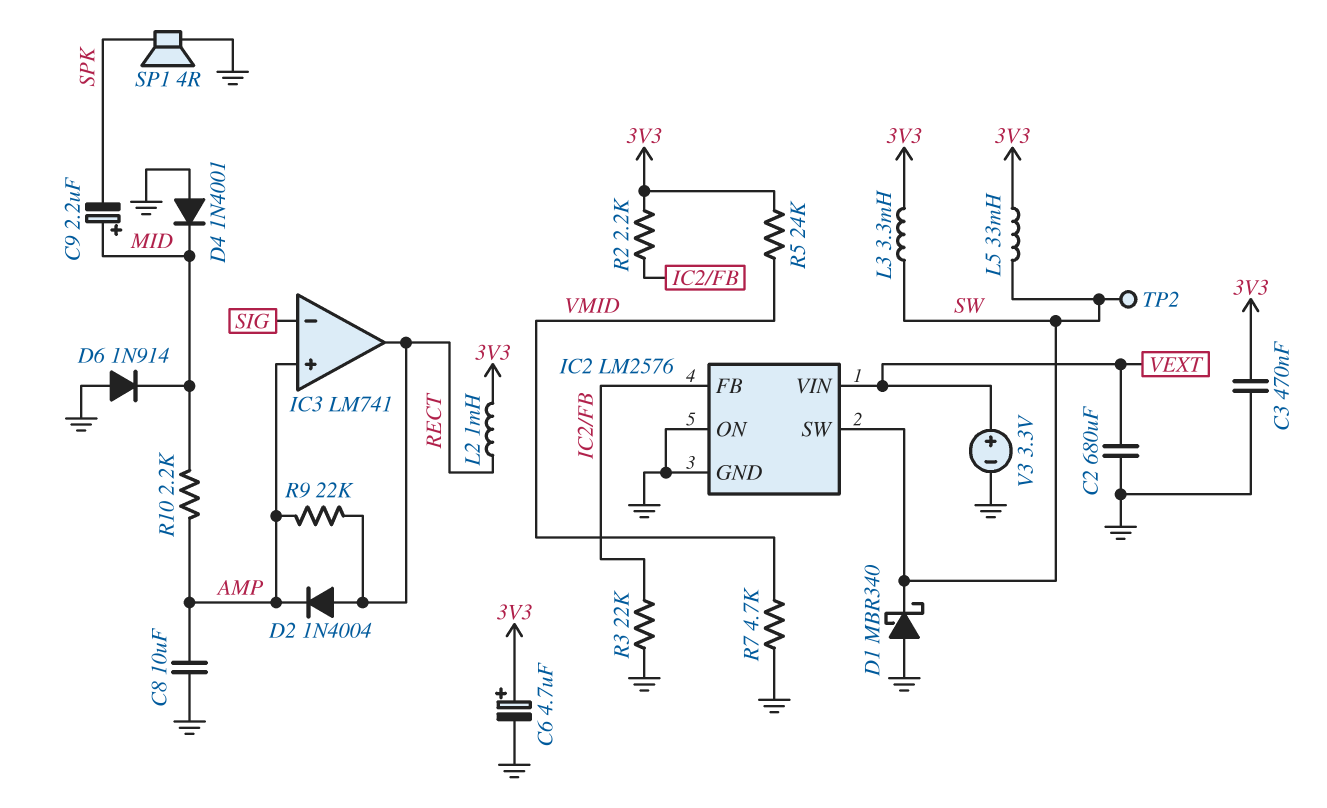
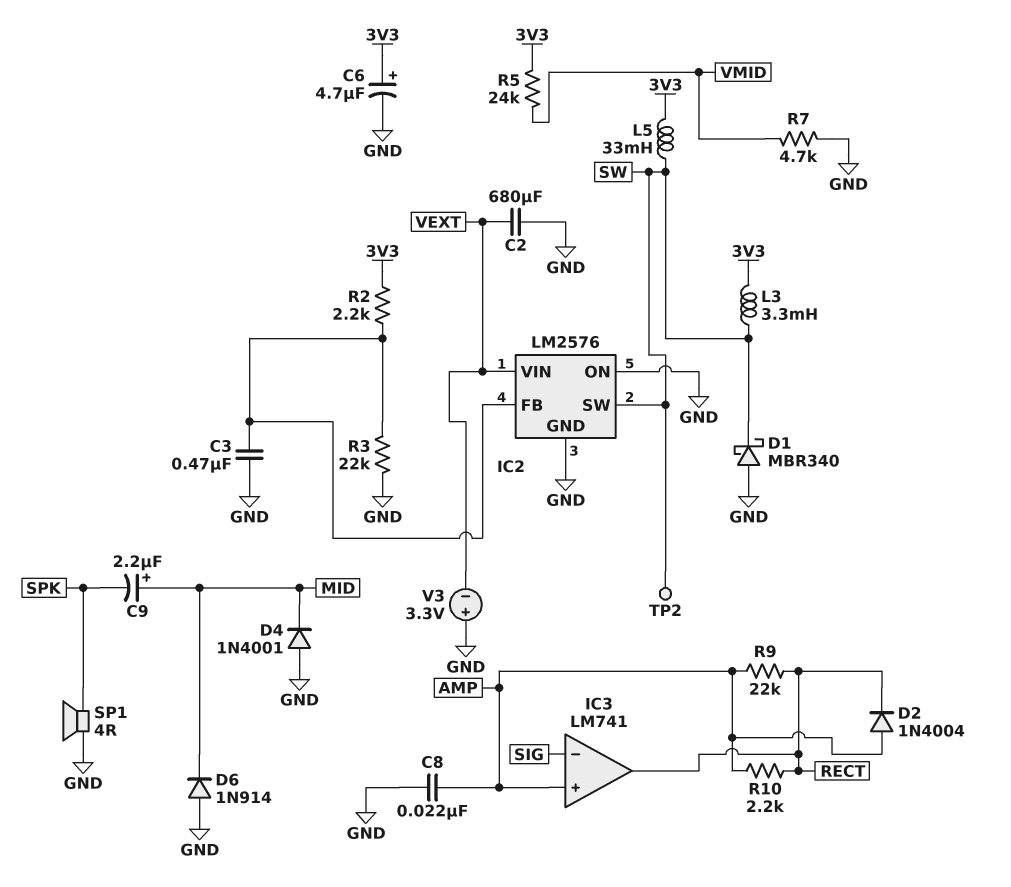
C3: 470nF (3V3, GND) -> 470nF (GND, IC2/FB)
C8: 10uF (AMP, GND) -> 22nF (AMP, GND)
D2: diode 1N4004 (A RECT, K AMP) -> diode 1N4004 (A AMP, K RECT)
L2: 1mH (3V3, RECT) -> none
R10: 2.2k (AMP, MID) -> 2.2k (AMP, RECT)
V3: 3.3V (plus VEXT, minus GND) -> 3.3V (plus GND, minus VEXT)

